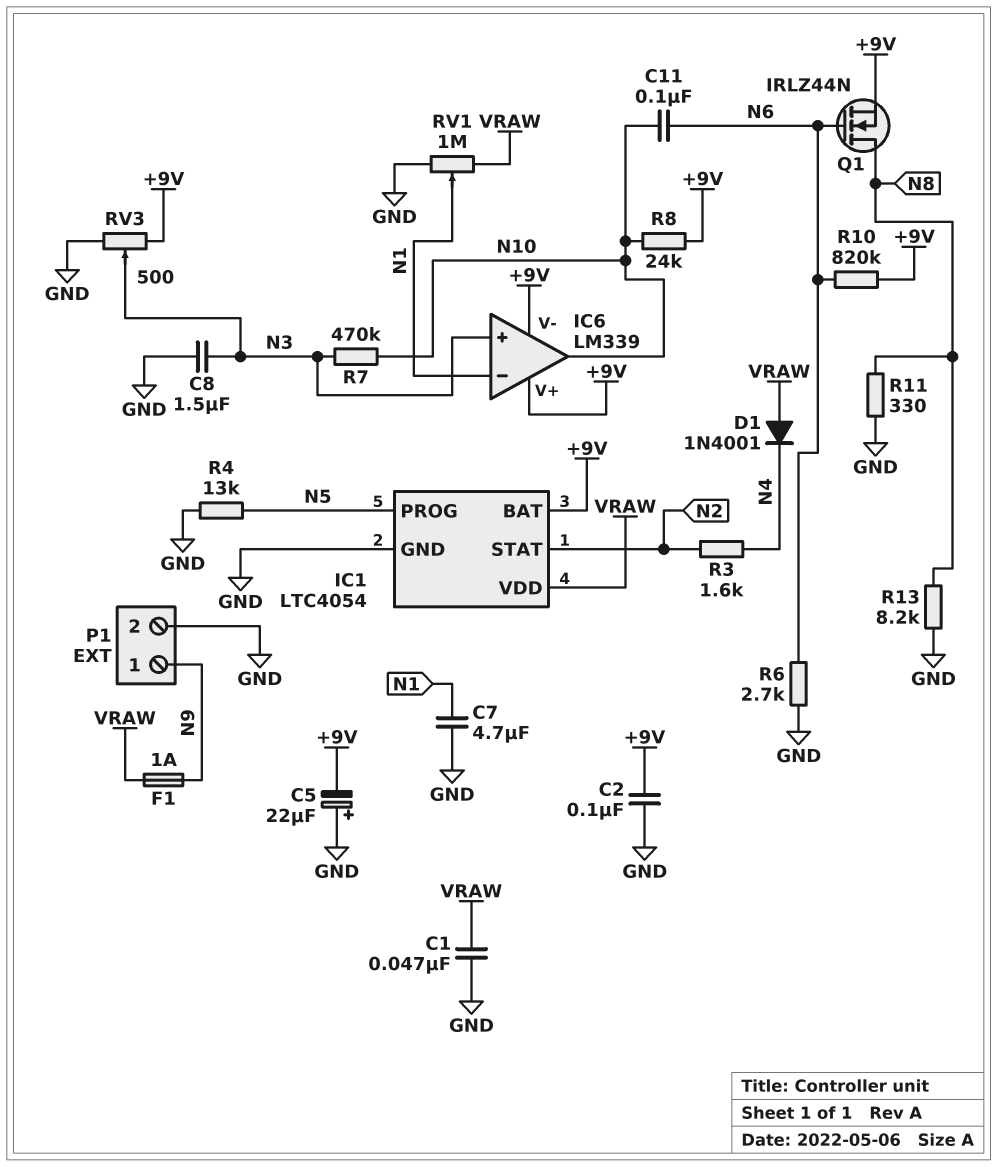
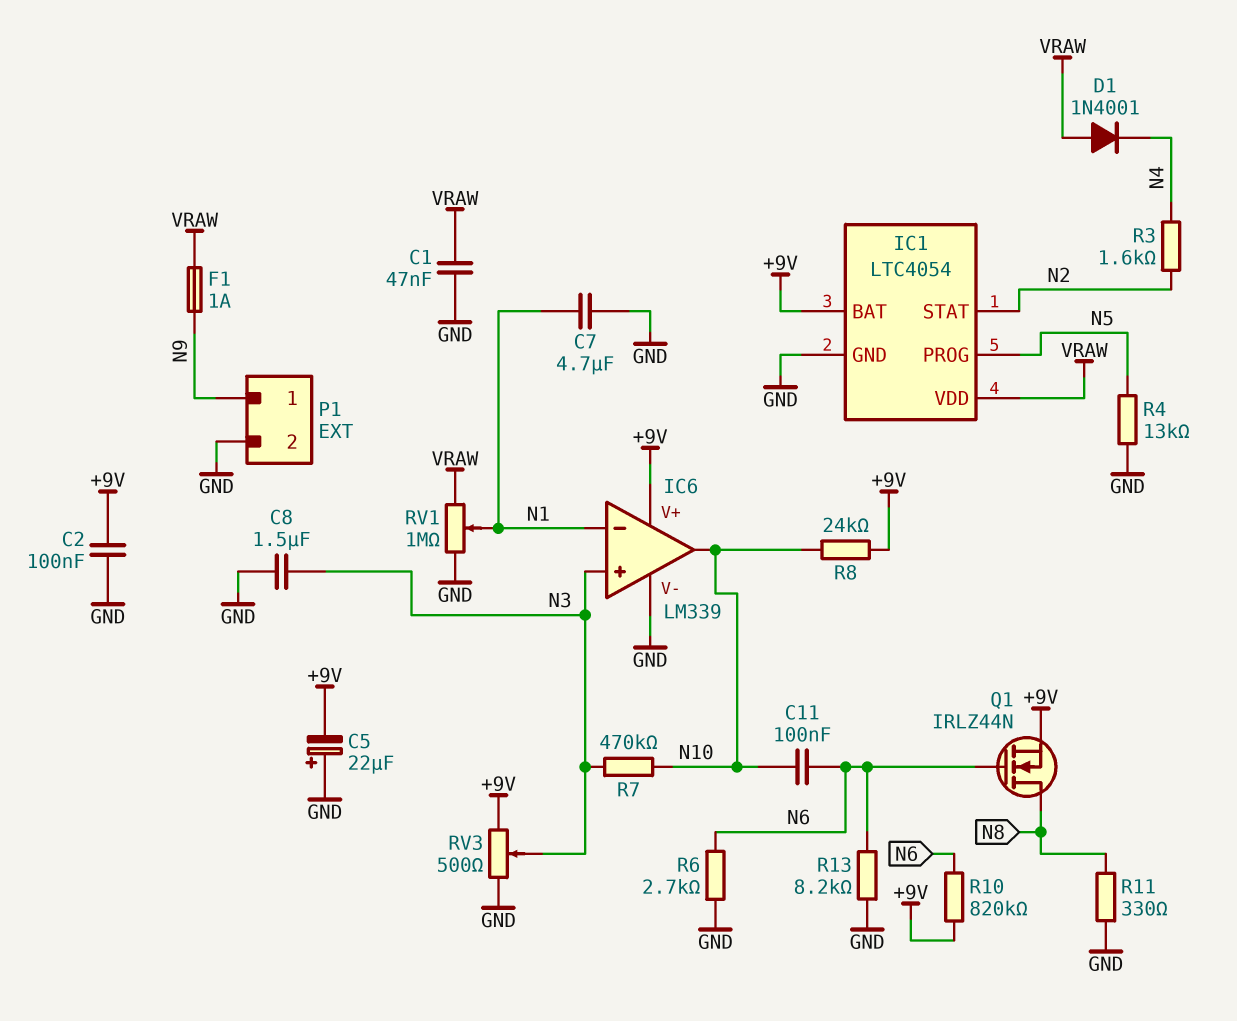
IC6 pin V-: +9V -> GND
R13: 8.2k (GND, N8) -> 8.2k (GND, N6)

